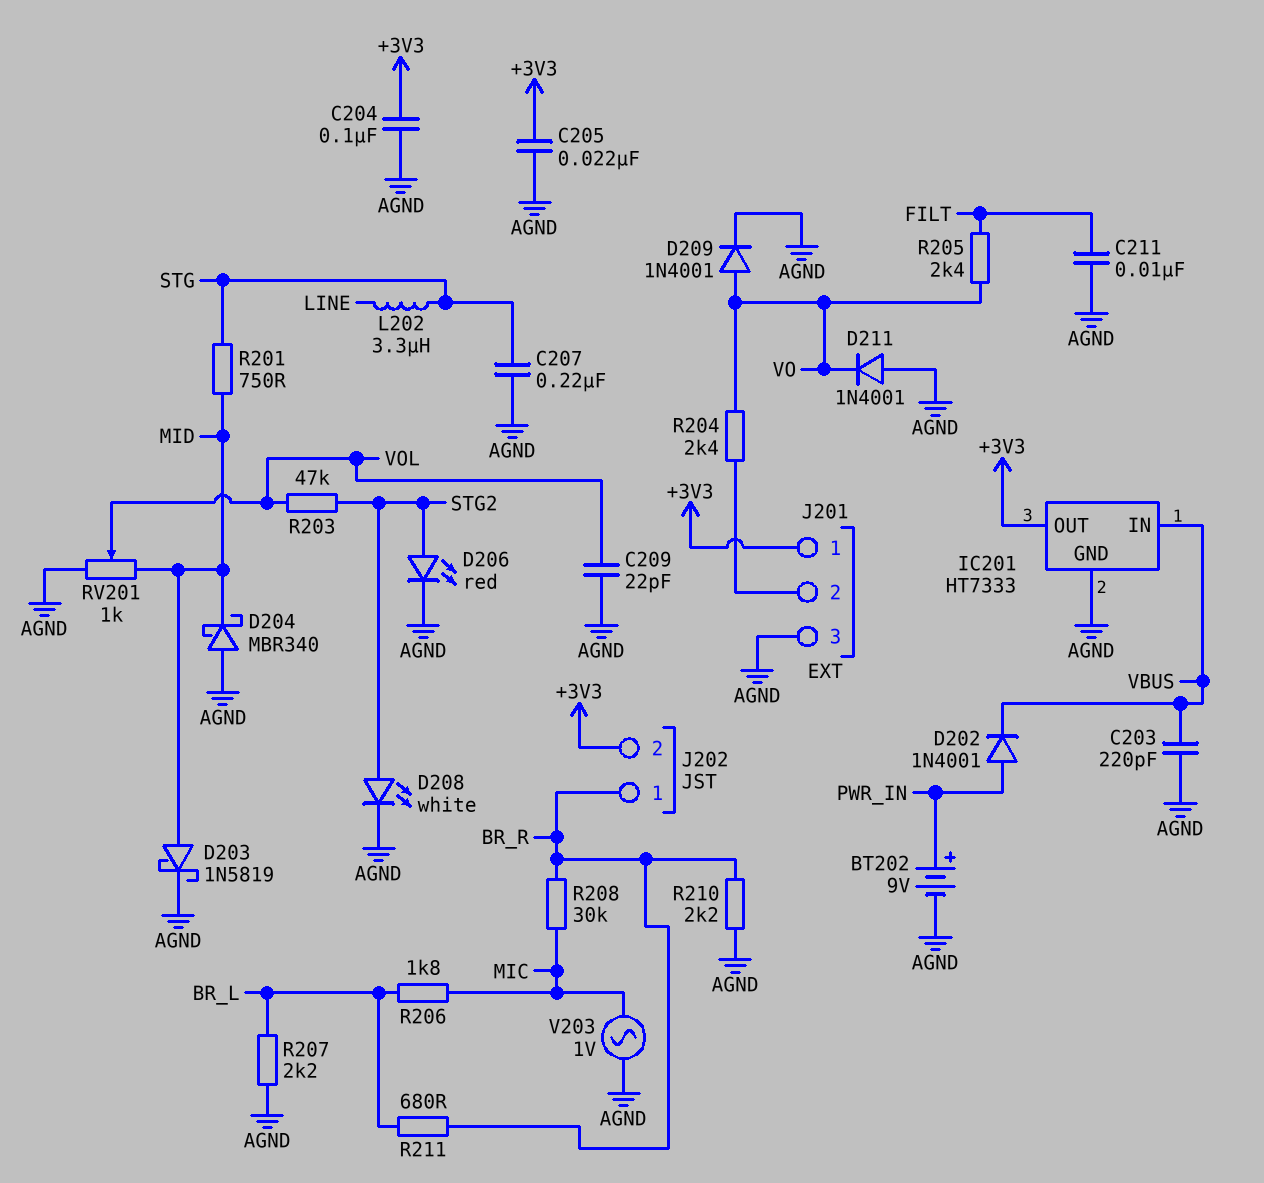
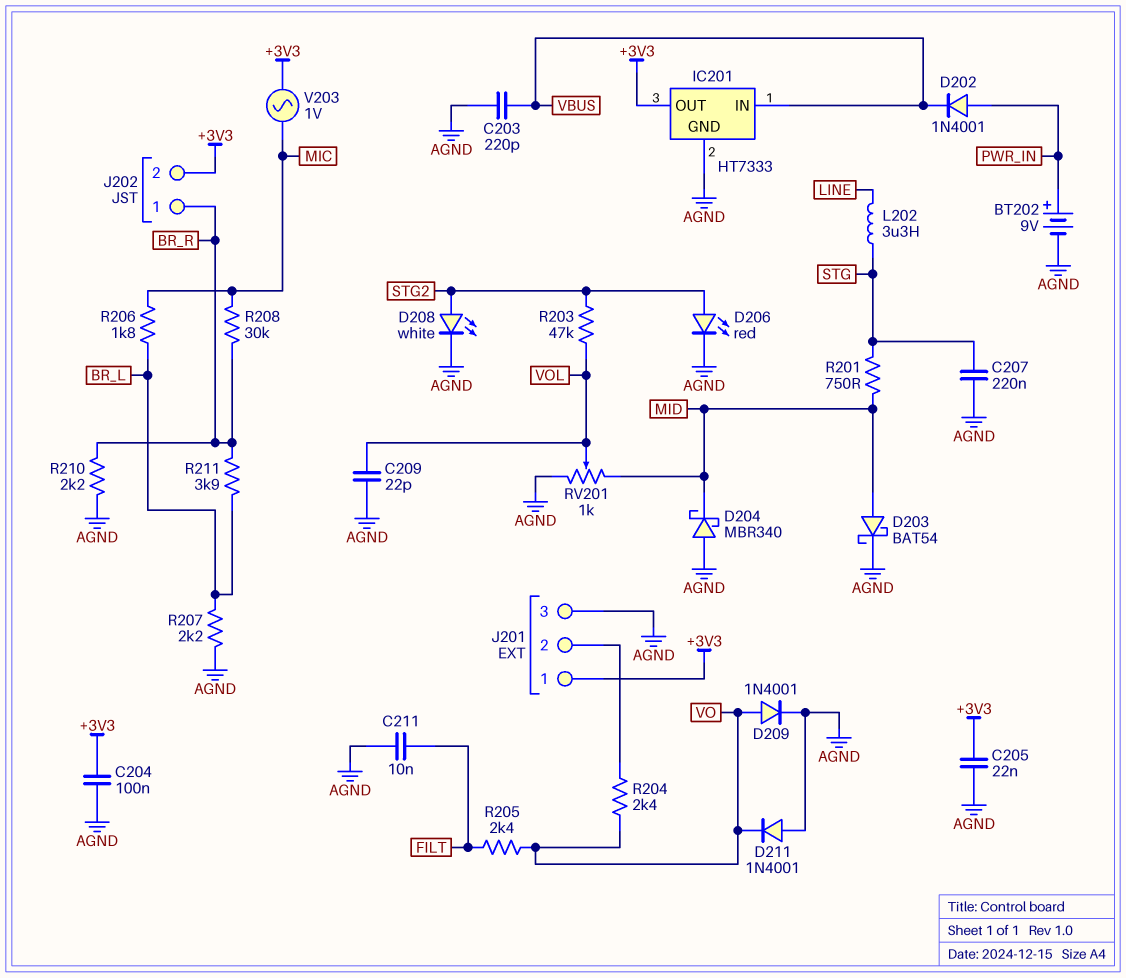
D203: schottky 1N5819 (A MID, K AGND) -> schottky BAT54 (A MID, K AGND)
R211: 680 (BR_L, BR_R) -> 3.9k (BR_L, BR_R)
V203: AC 1V (AGND, MIC) -> AC 1V (+3V3, MIC)

